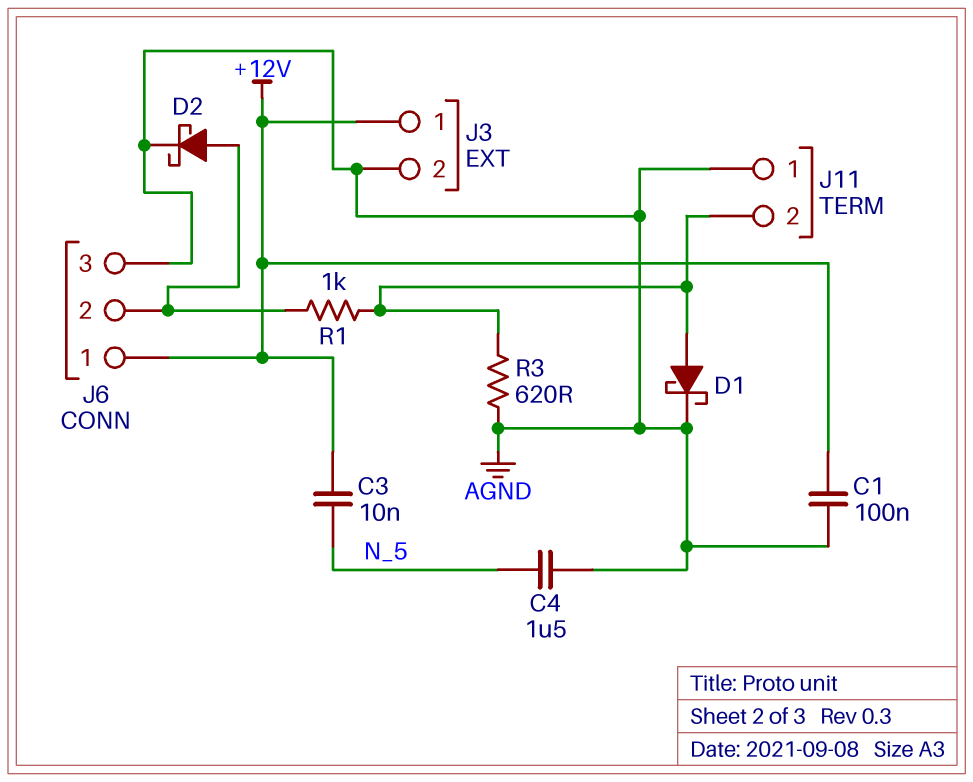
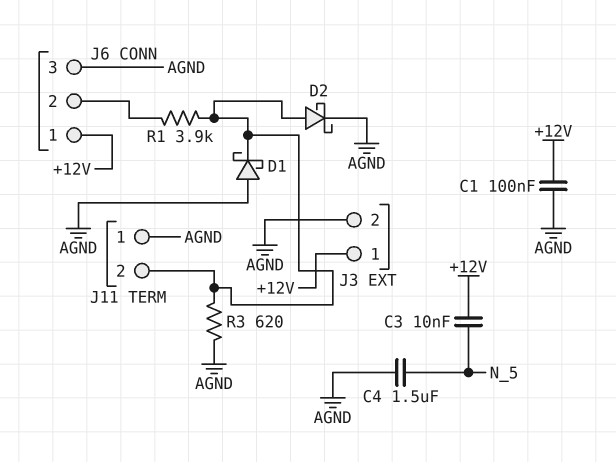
D1: schottky (A J11/2, K AGND) -> schottky (A AGND, K J11/2)
D2: schottky (A J6/2, K AGND) -> schottky (A J11/2, K AGND)
R1: 1k (J6/2, J11/2) -> 3.9k (J6/2, J11/2)

